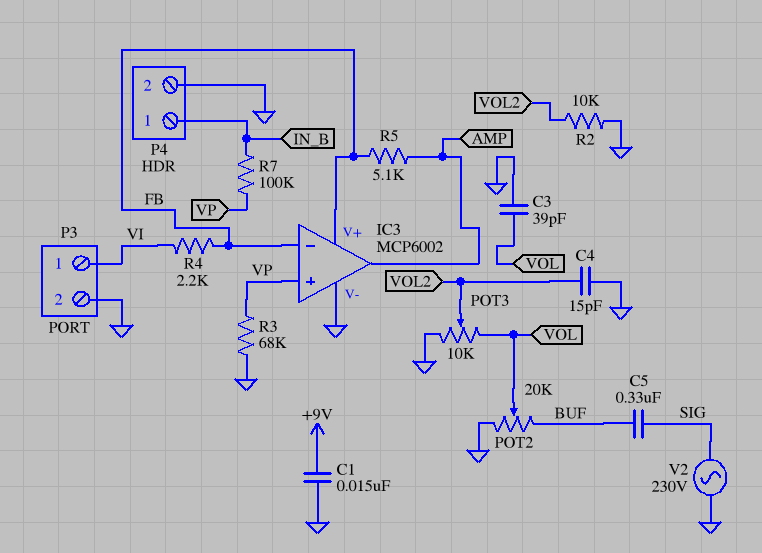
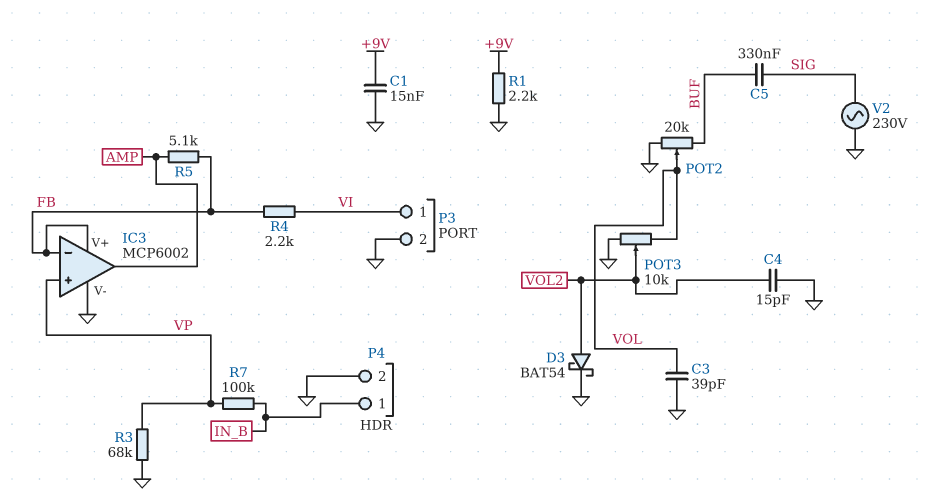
D3: none -> schottky BAT54 (A VOL2, K GND)
R1: none -> 2.2k (+9V, GND)
R2: 10k (GND, VOL2) -> none

